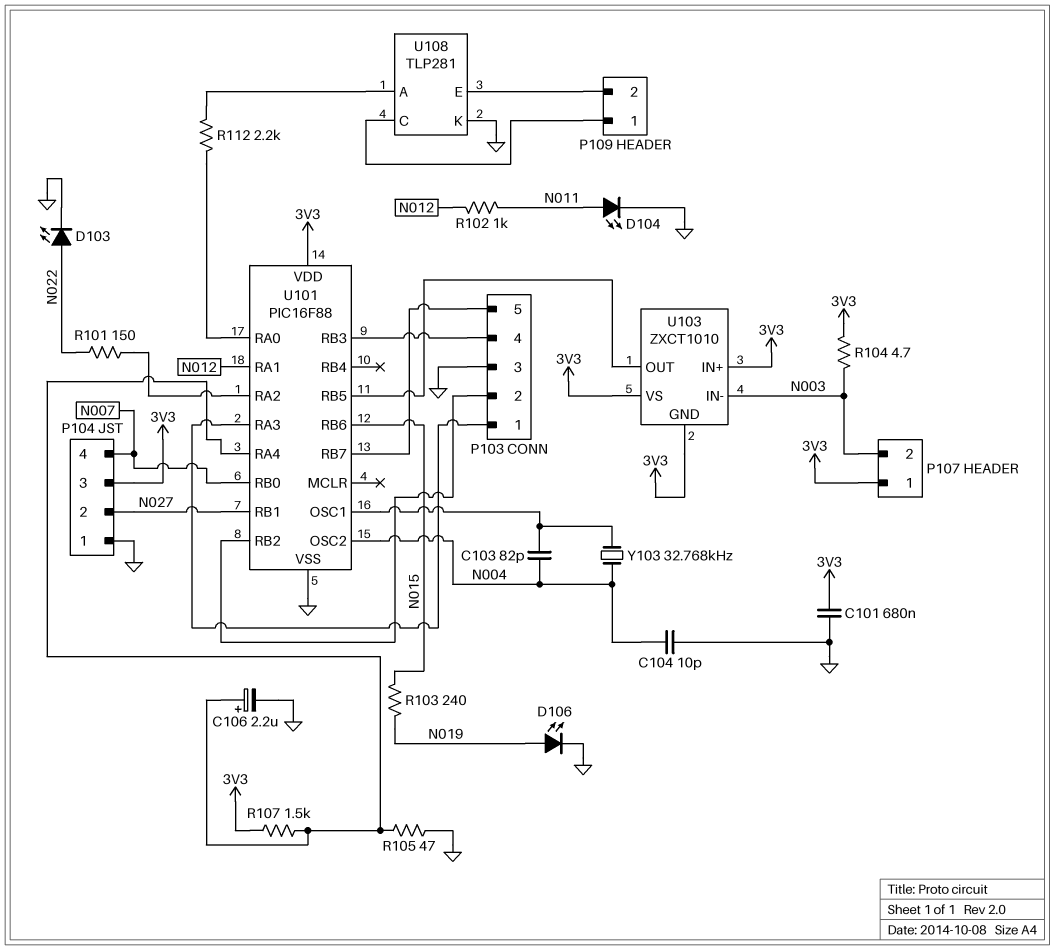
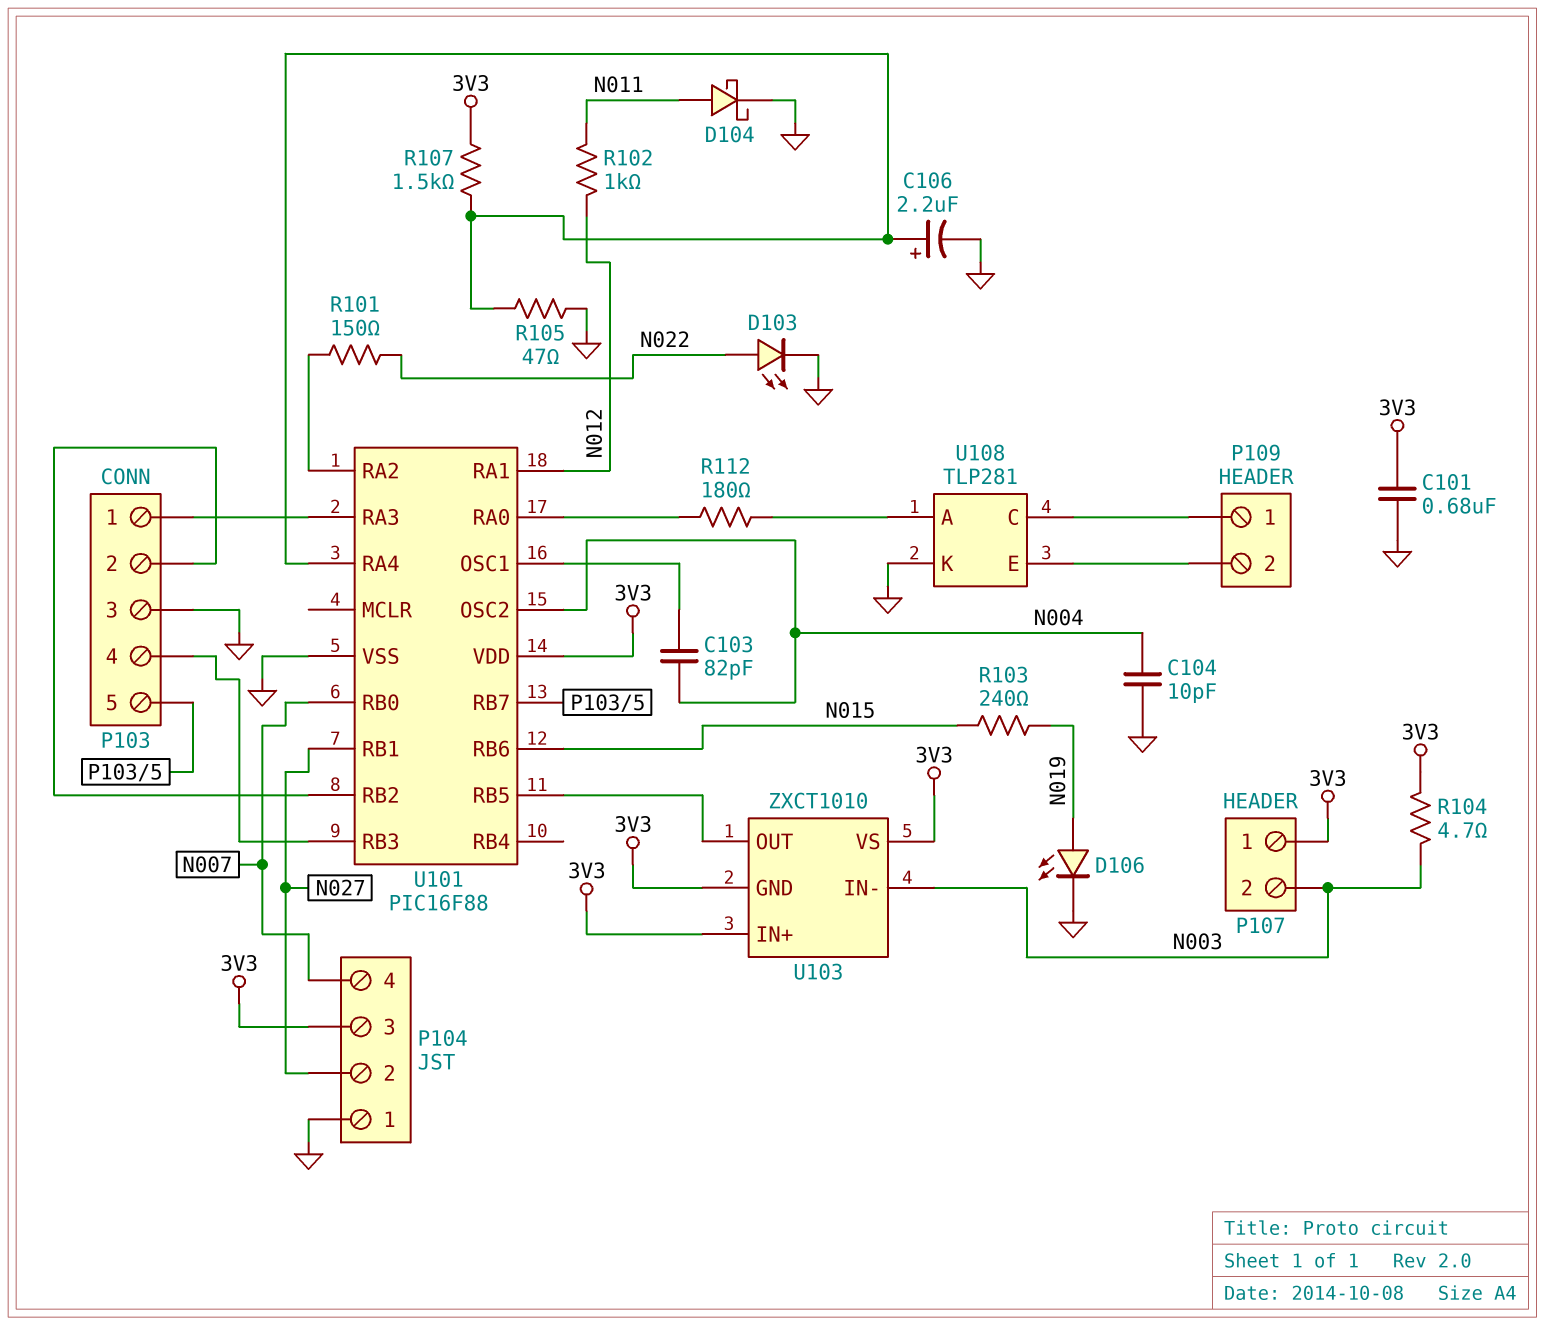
D104: LED (A N011, K GND) -> schottky (A N011, K GND)
R112: 2.2k (U101/RA0, U108/A) -> 180 (U101/RA0, U108/A)
Y103: 32.768kHz (N004, U101/OSC1) -> none

